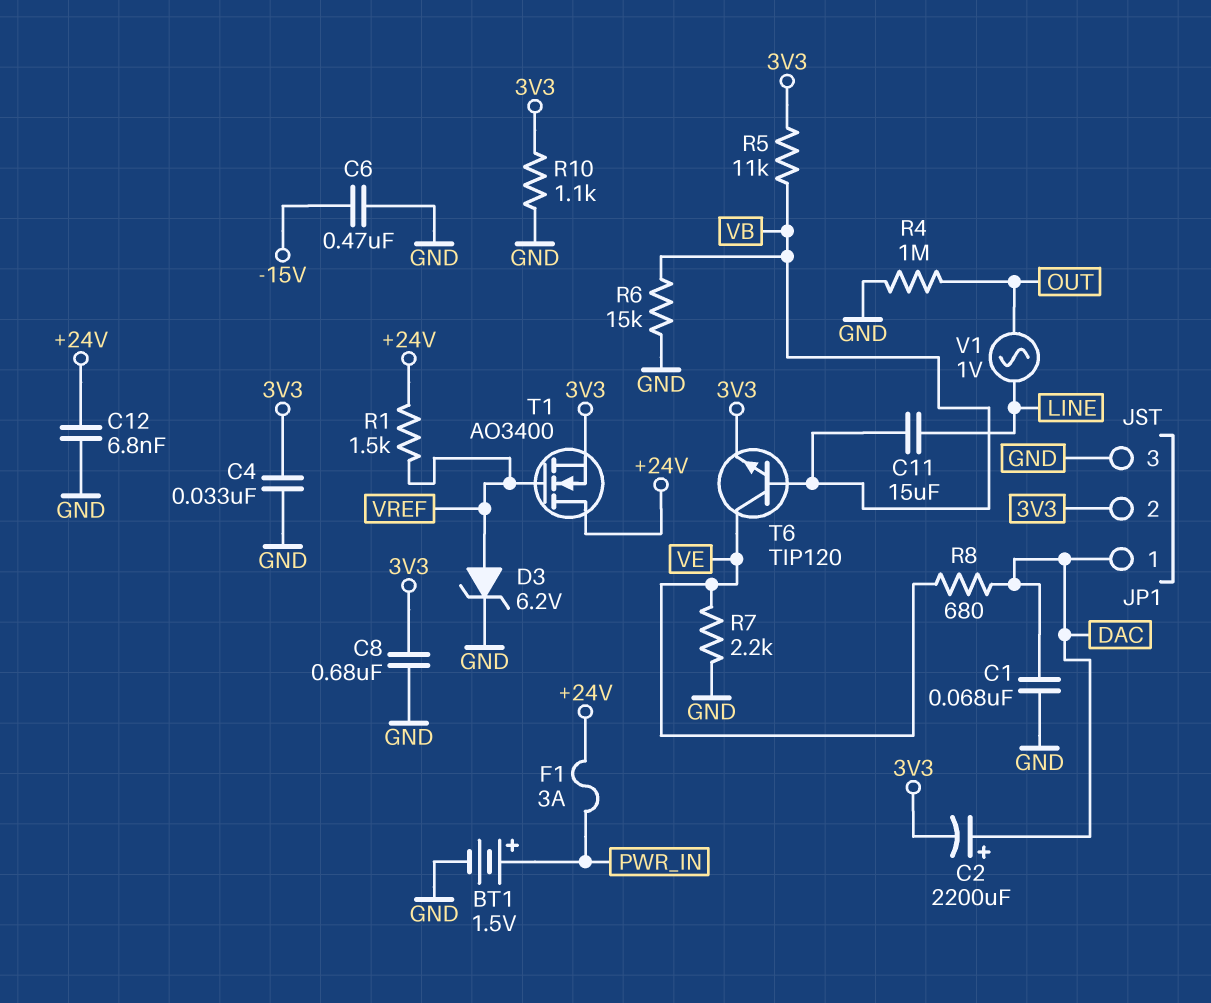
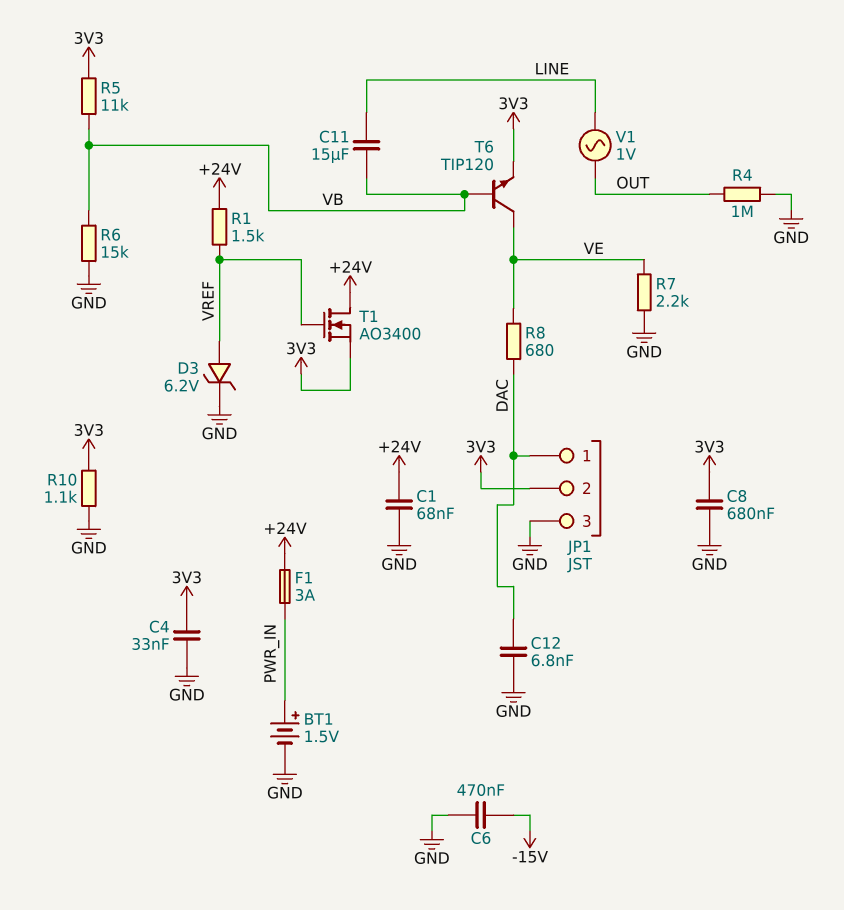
C1: 68nF (DAC, GND) -> 68nF (+24V, GND)
C2: 2200uF (plus DAC, minus 3V3) -> none
C12: 6.8nF (+24V, GND) -> 6.8nF (DAC, GND)

